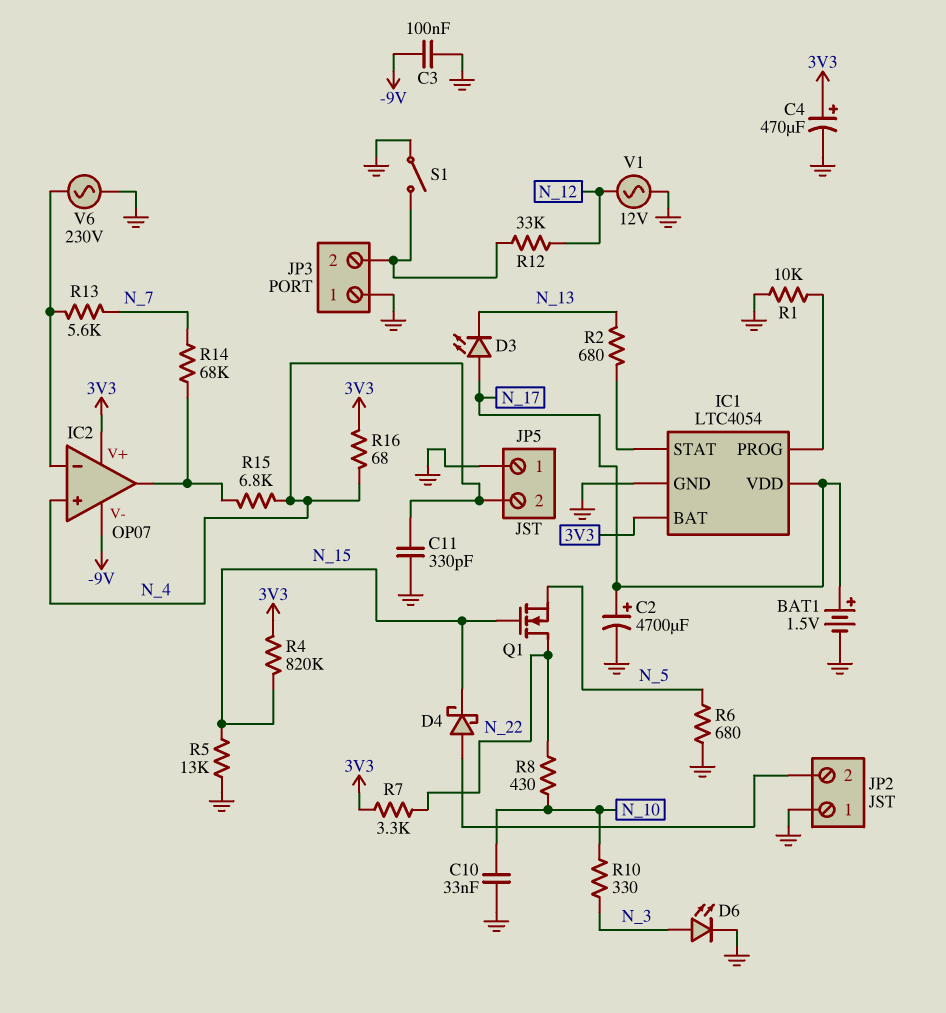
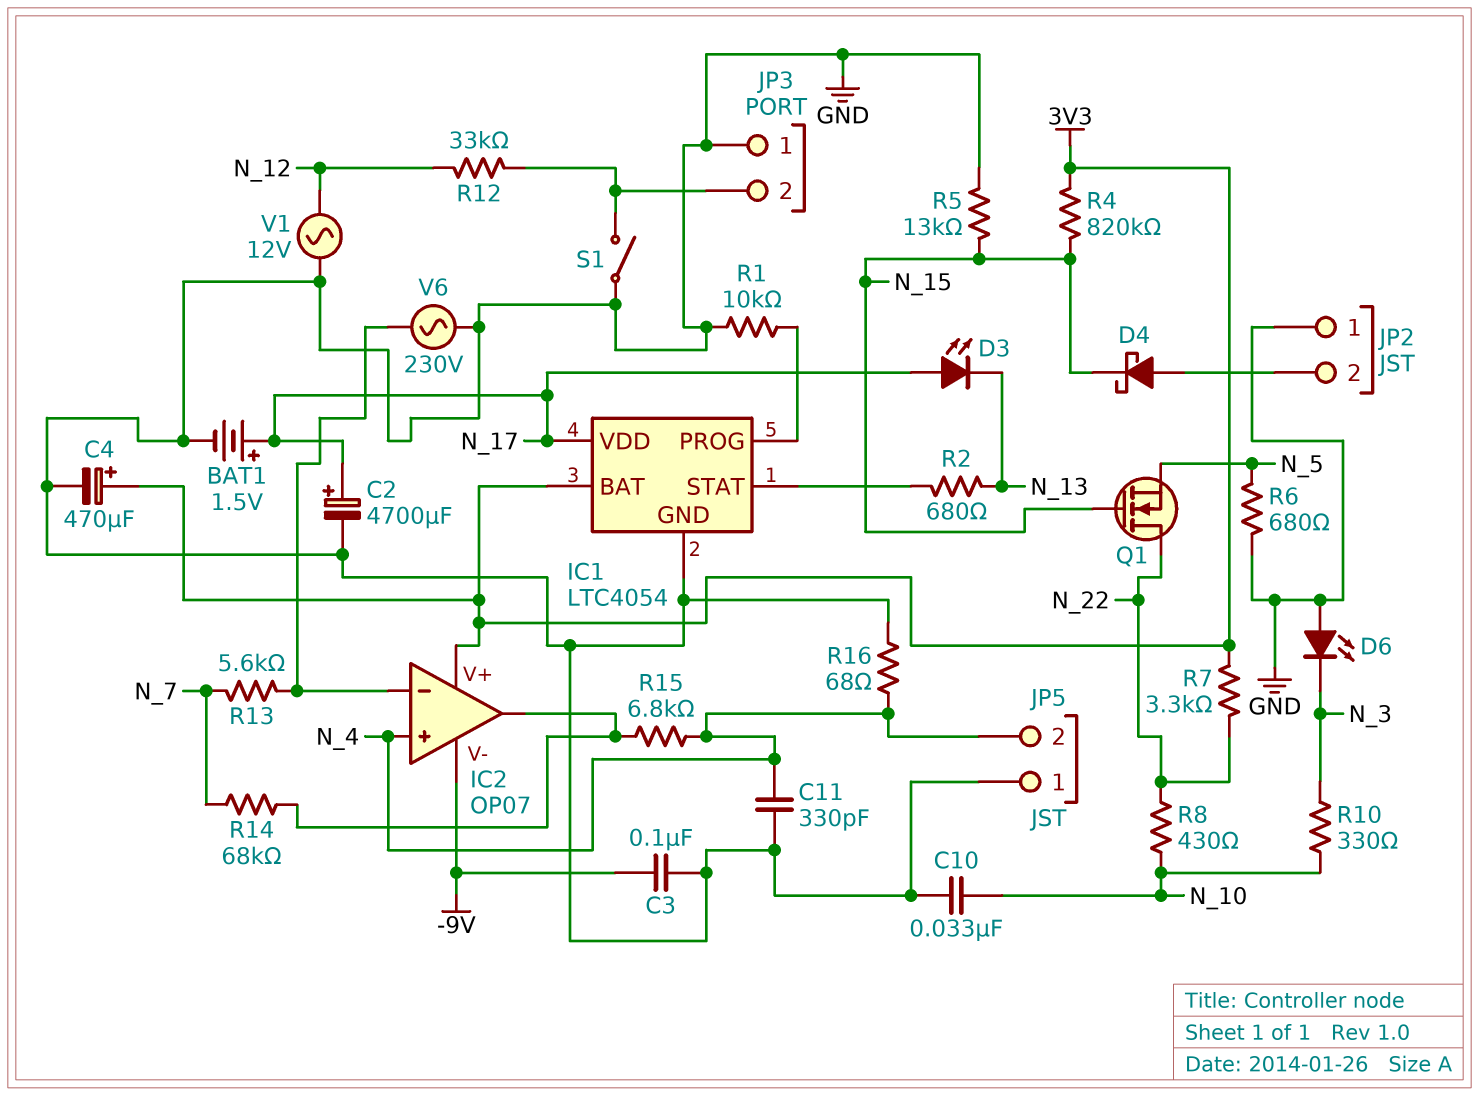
D6: LED (A N_3, K GND) -> LED (A GND, K N_3)
R16: 68 (3V3, N_4) -> 68 (GND, N_4)

